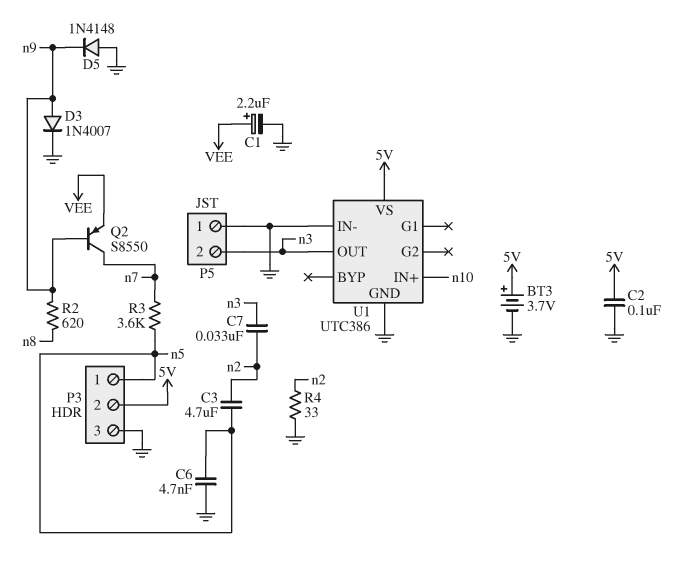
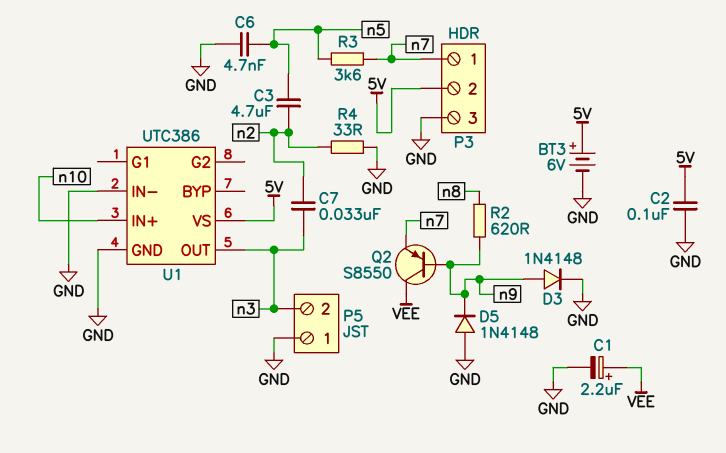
BT3: 3.7V (plus 5V, minus GND) -> 6V (plus 5V, minus GND)
D3: diode 1N4007 (A n9, K GND) -> diode 1N4148 (A n9, K GND)
P3 pin 1: n5 -> n7
Q2: PNP S8550 (B n9, C n7, E VEE) -> PNP S8550 (B n9, C VEE, E n7)

